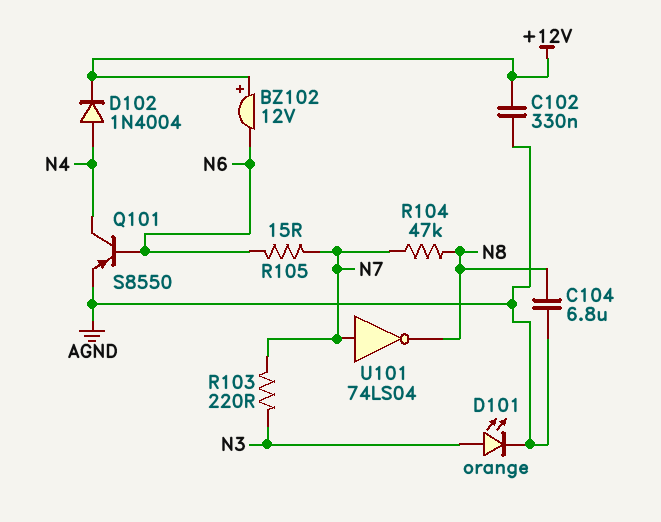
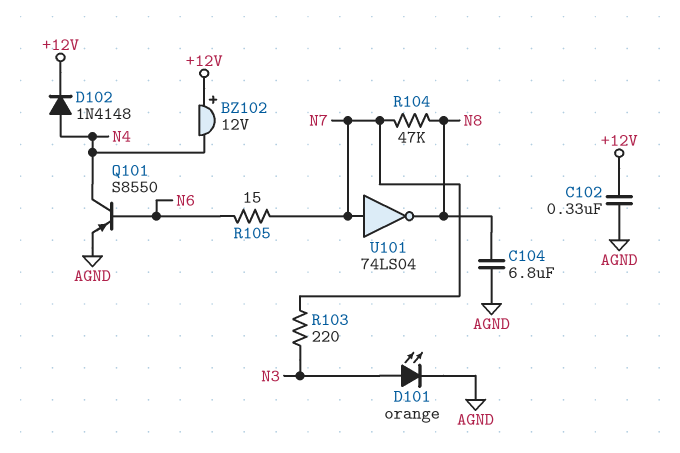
BZ102: buzzer 12V (plus +12V, minus N6) -> buzzer 12V (plus +12V, minus N4)
D102: diode 1N4004 (A N4, K +12V) -> diode 1N4148 (A N4, K +12V)

